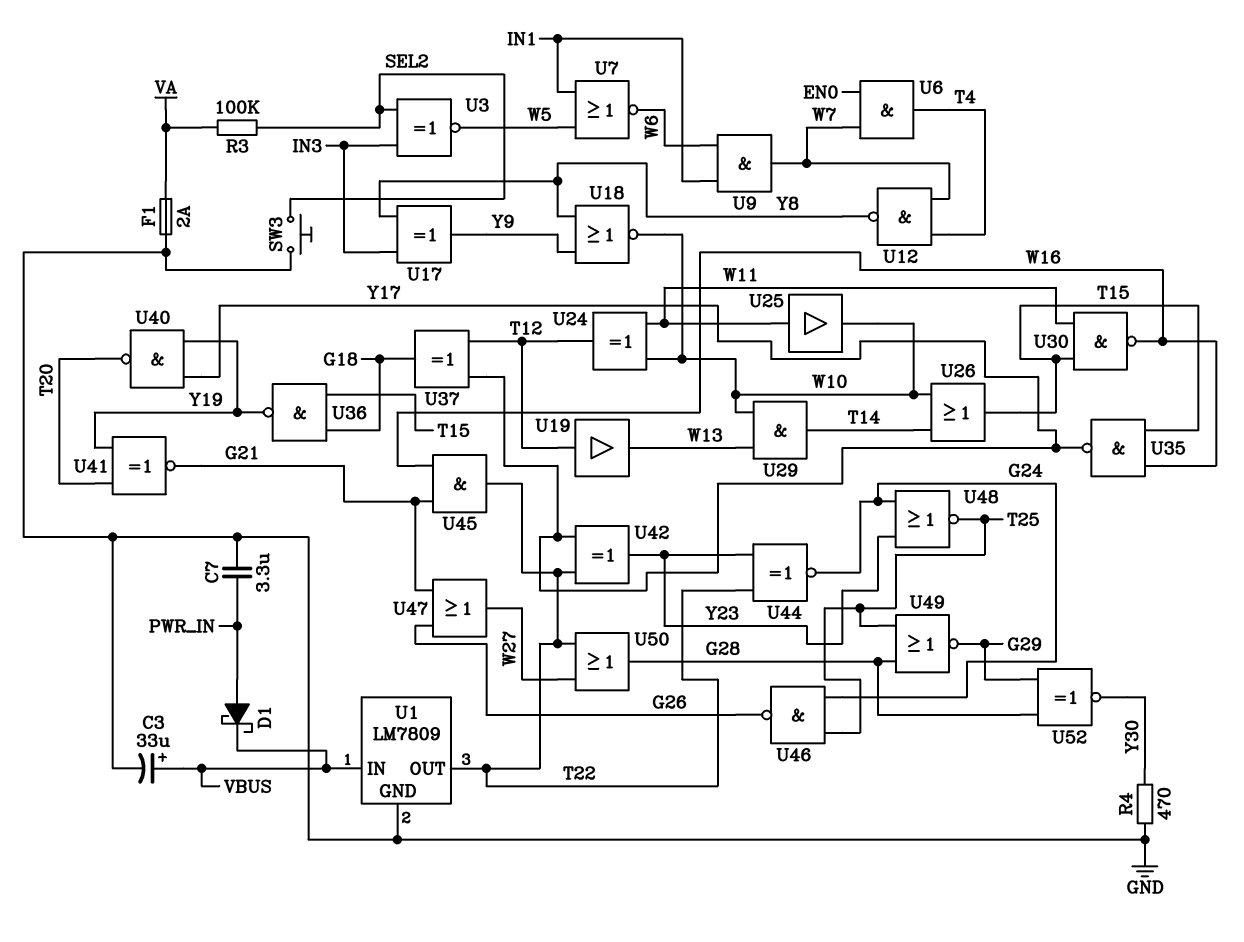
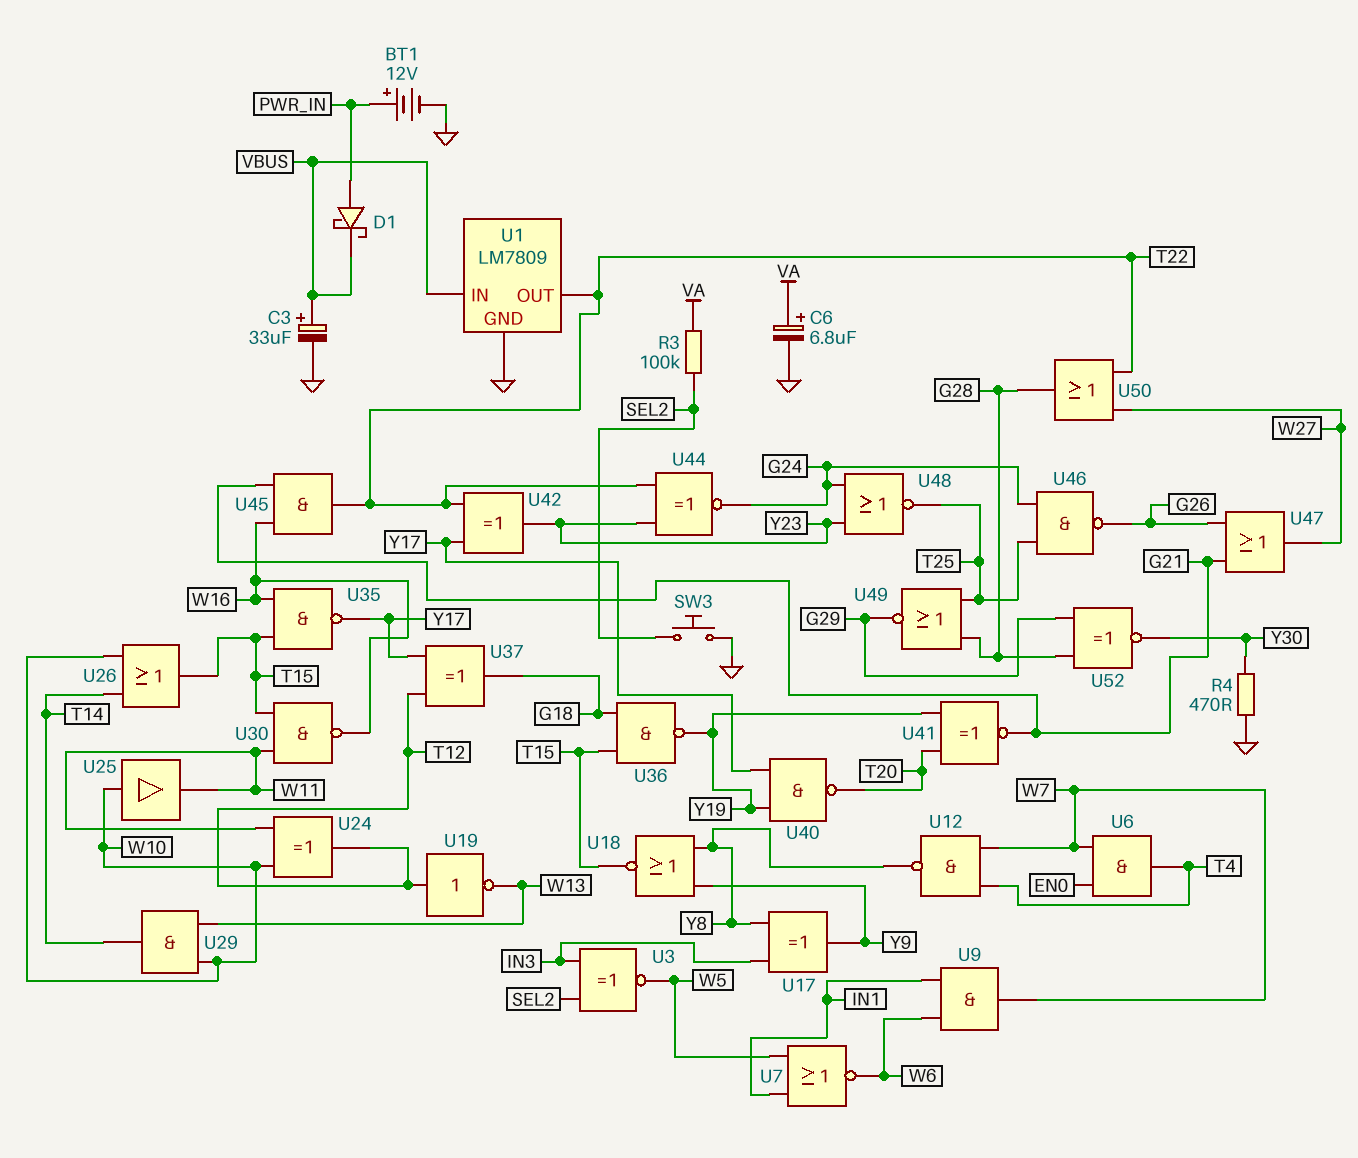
BT1: none -> 12V (plus PWR_IN, minus GND)
C6: none -> 6.8uF (plus VA, minus GND)
C7: 3.3uF (GND, PWR_IN) -> none
F1: 2A (GND, VA) -> none
U18: NOR (in Y8, in Y9, out W10) -> NOR (in Y8, in Y9, out T15)
U19: buffer (in T12, out W13) -> NOT (in T12, out W13)
U25: buffer (in W11, out W10) -> buffer (in W10, out W11)

